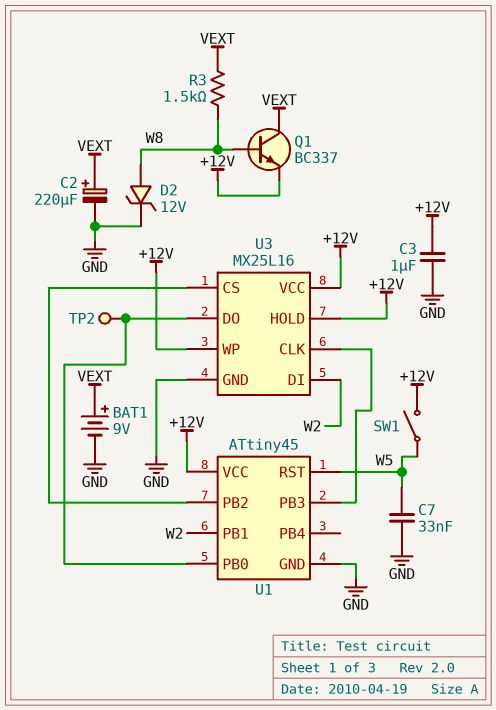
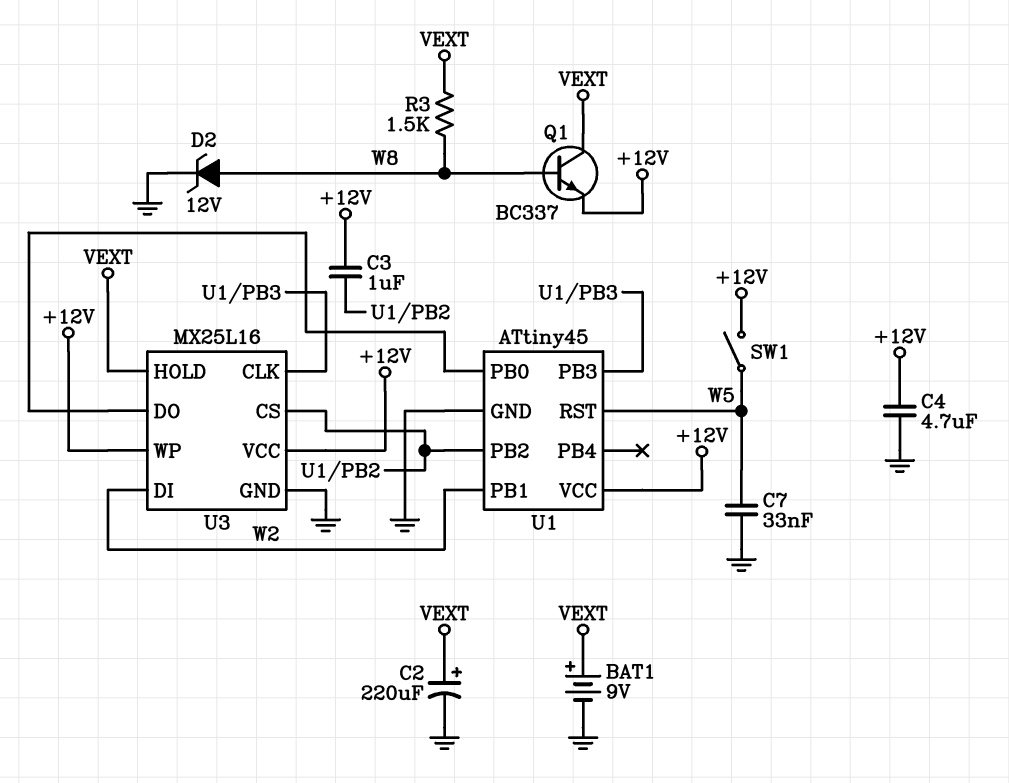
C3: 1uF (+12V, GND) -> 1uF (+12V, U1/PB2)
C4: none -> 4.7uF (+12V, GND)
TP2: test point (U1/PB0) -> none
U3 pin HOLD: +12V -> VEXT

